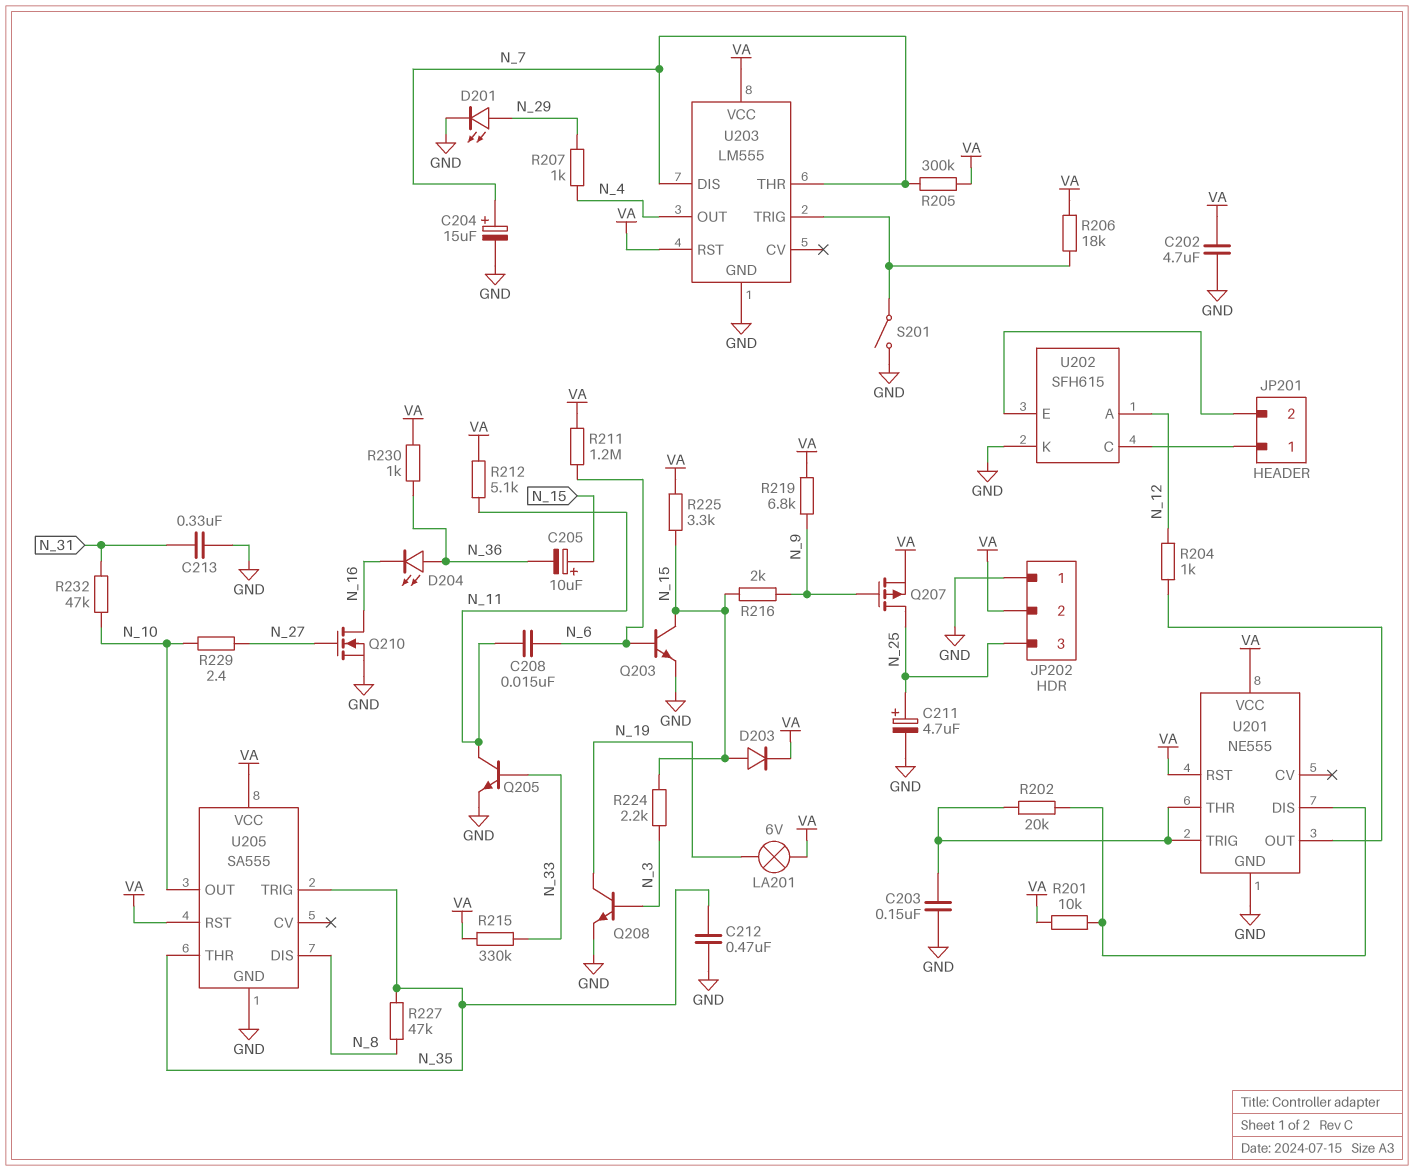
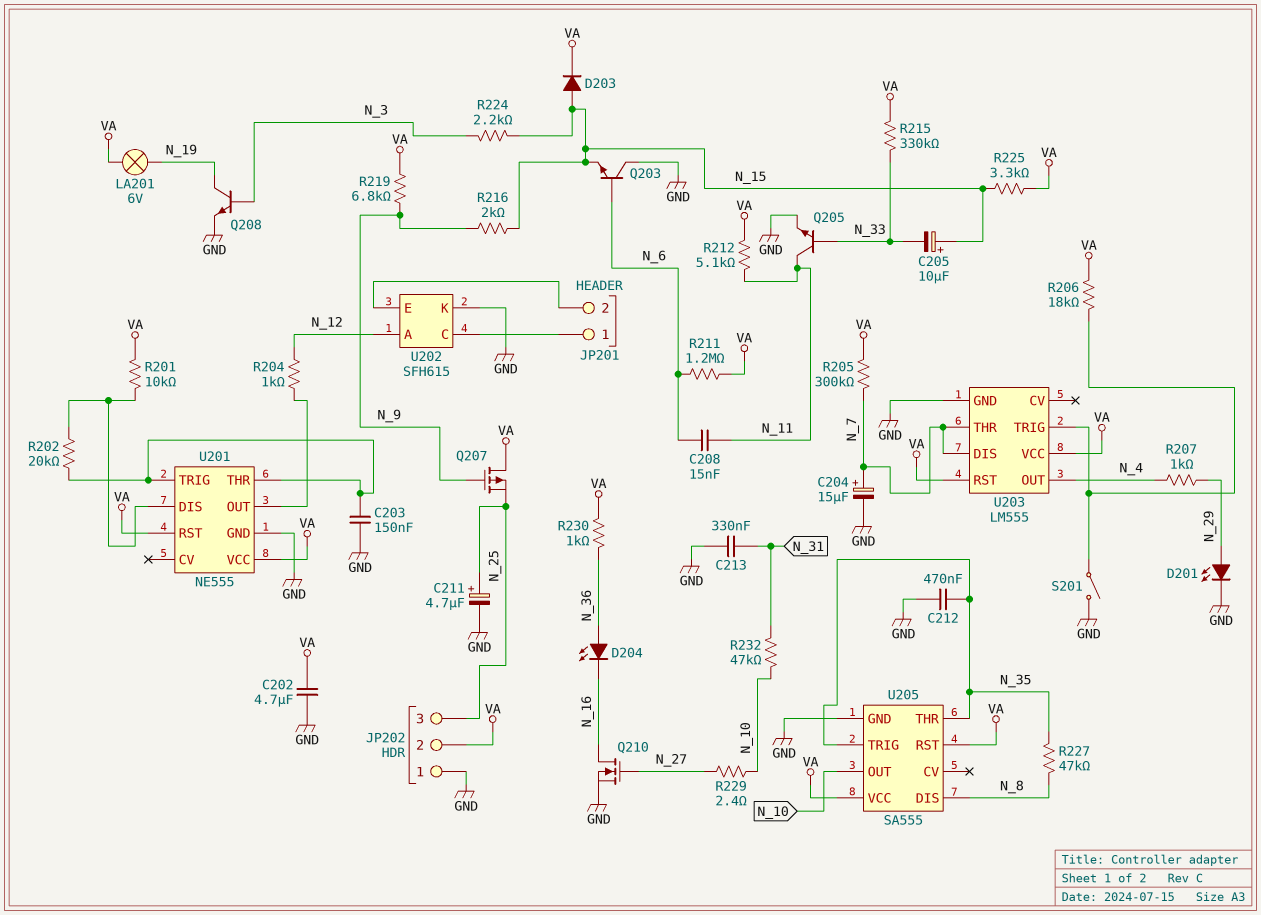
C205: 10uF (plus N_15, minus N_36) -> 10uF (plus N_15, minus N_33)
Q203: NPN (B N_6, C N_15, E GND) -> NPN (B N_6, C GND, E N_15)
Q207: PMOS (G N_9, D N_25, S VA) -> PMOS (G N_9, D VA, S N_25)

